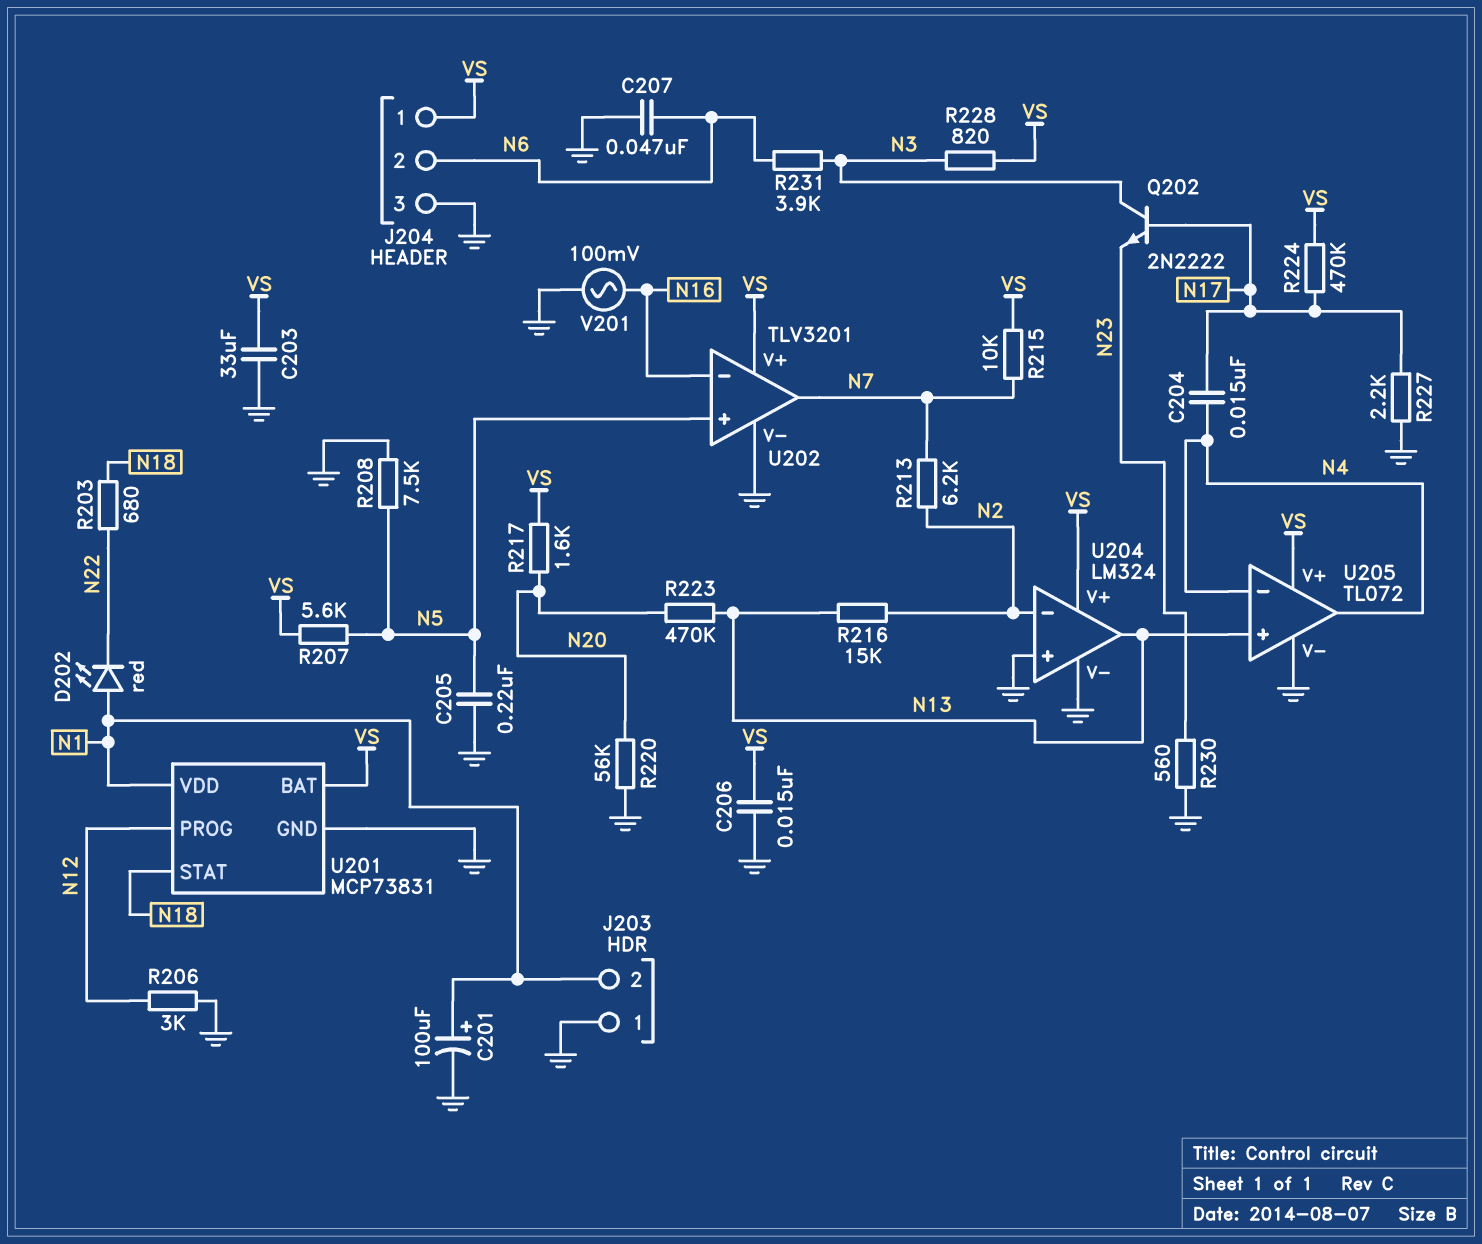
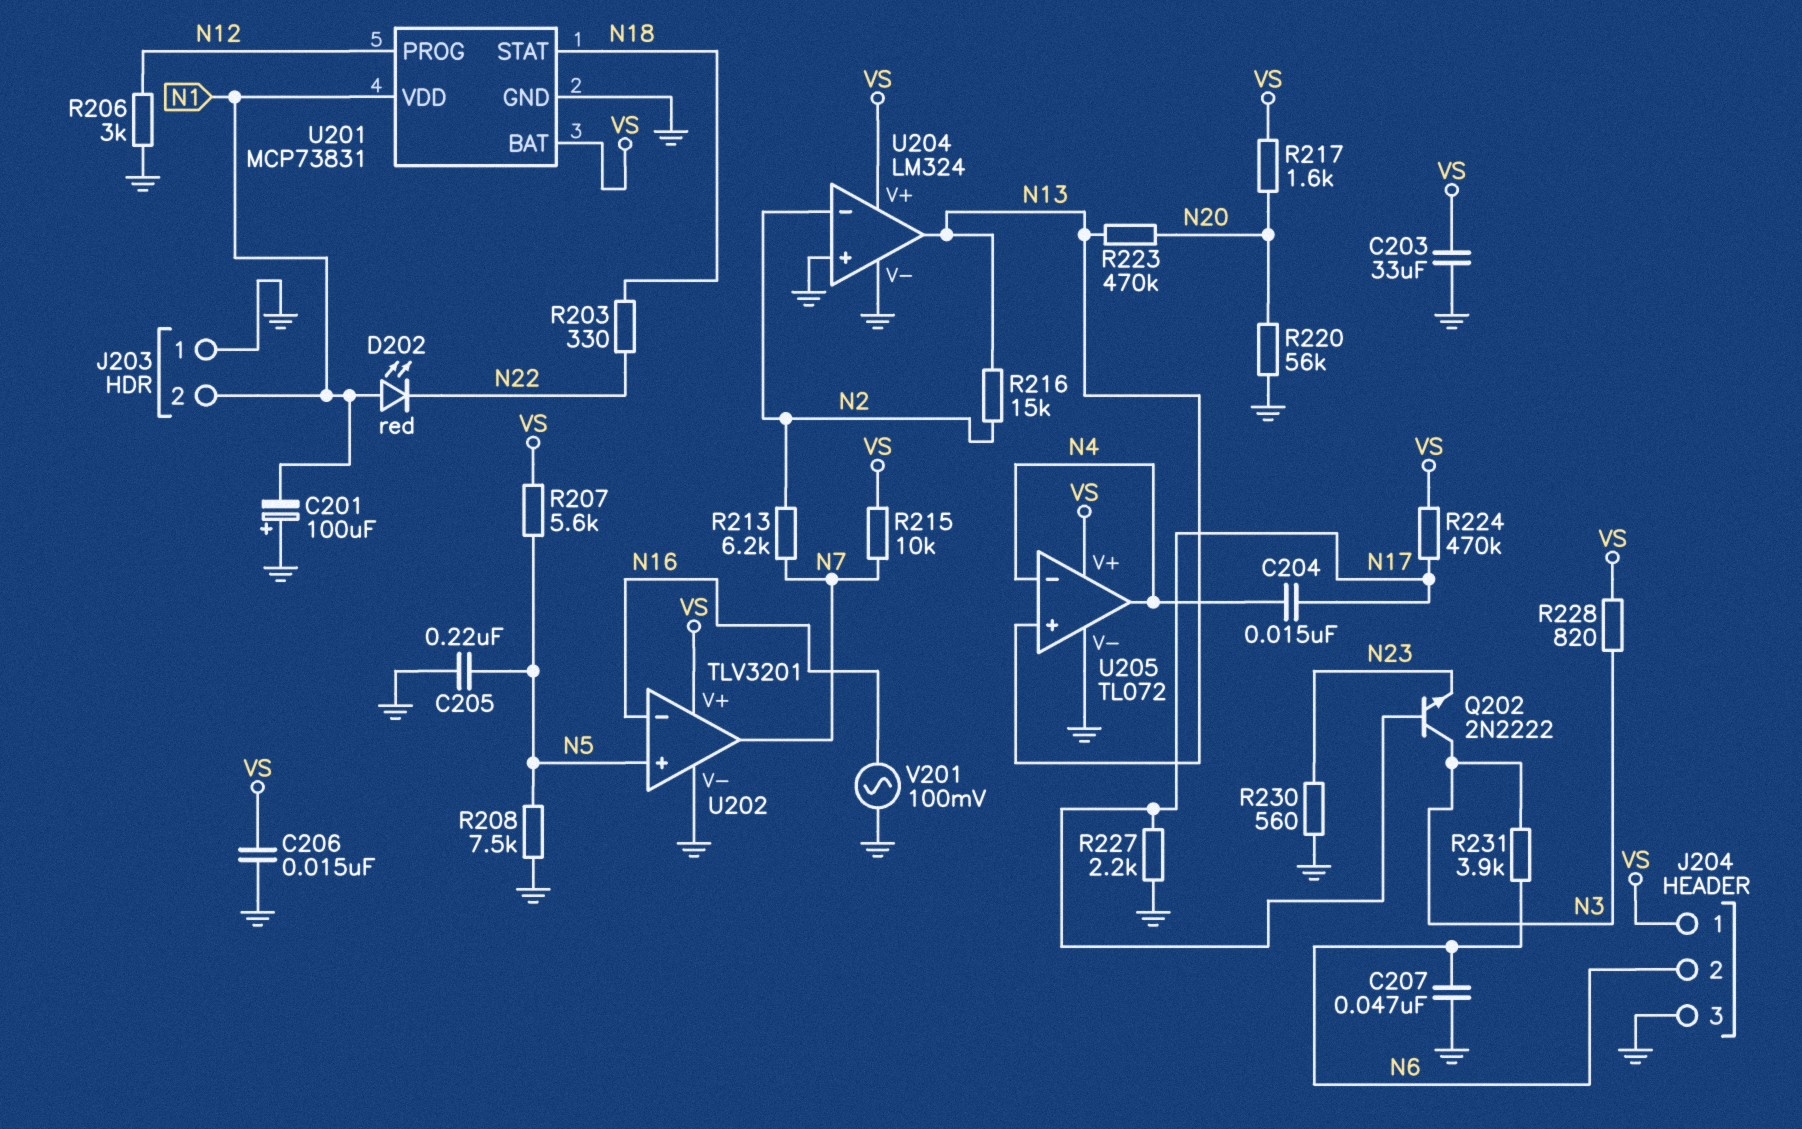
C201: 100uF (plus N1, minus GND) -> 100uF (plus GND, minus N1)
R203: 680 (N18, N22) -> 330 (N18, N22)

